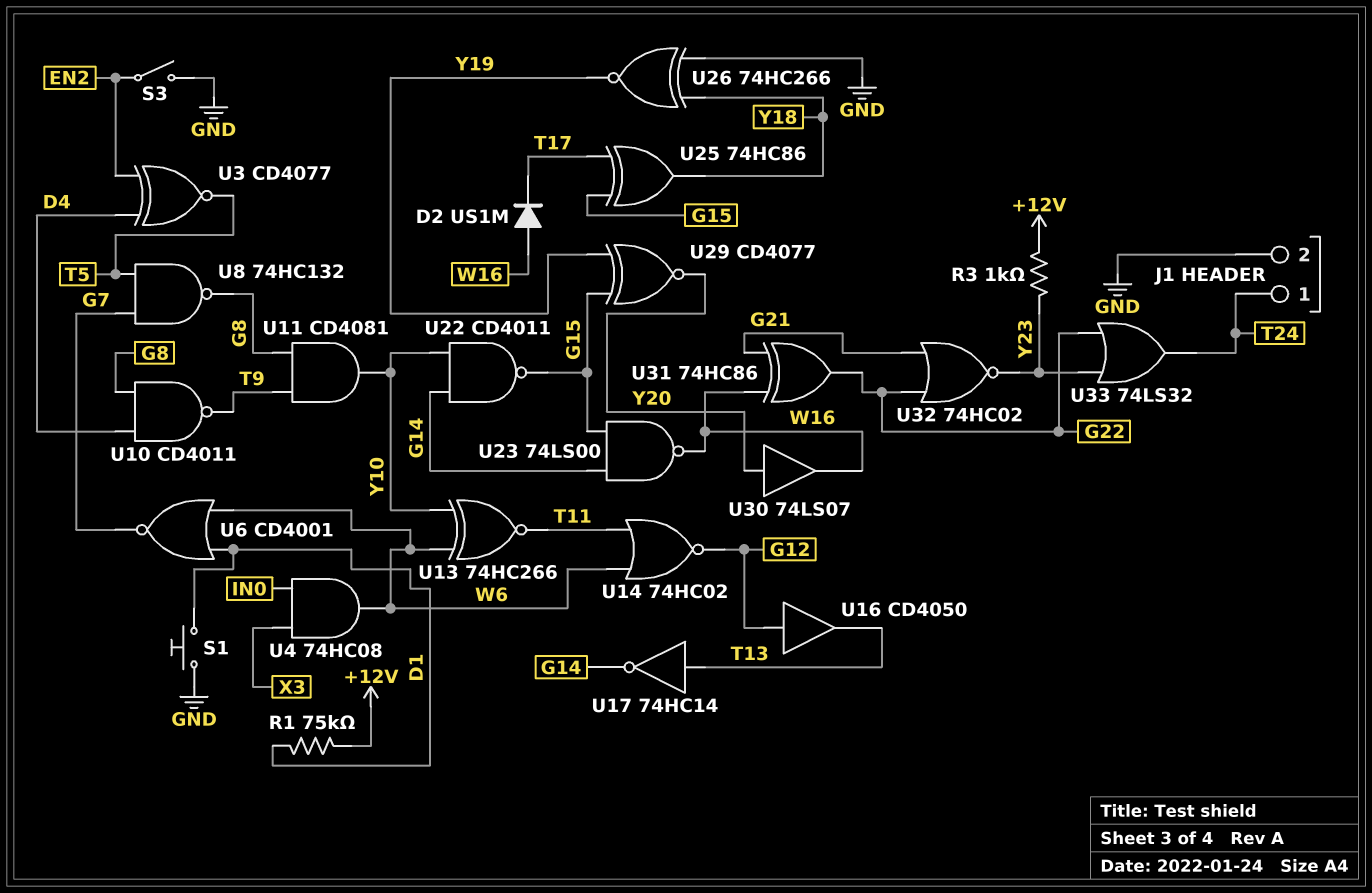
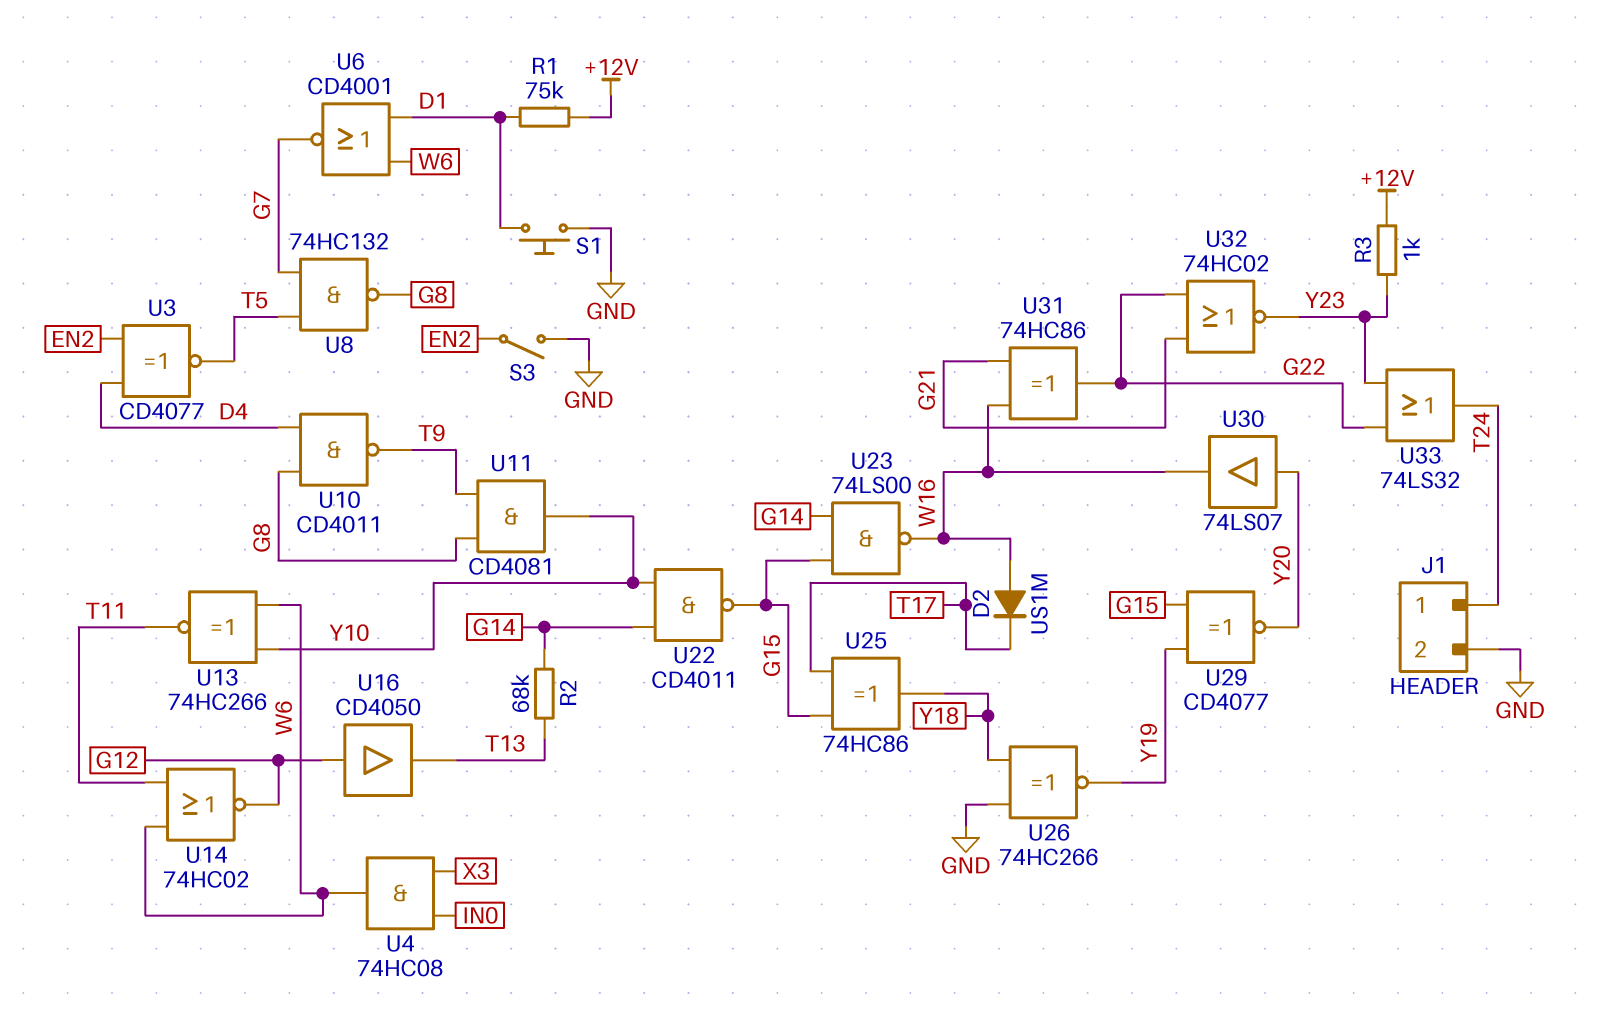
R2: none -> 68k (G14, T13)
U17: NOT 74HC14 (in T13, out G14) -> none

